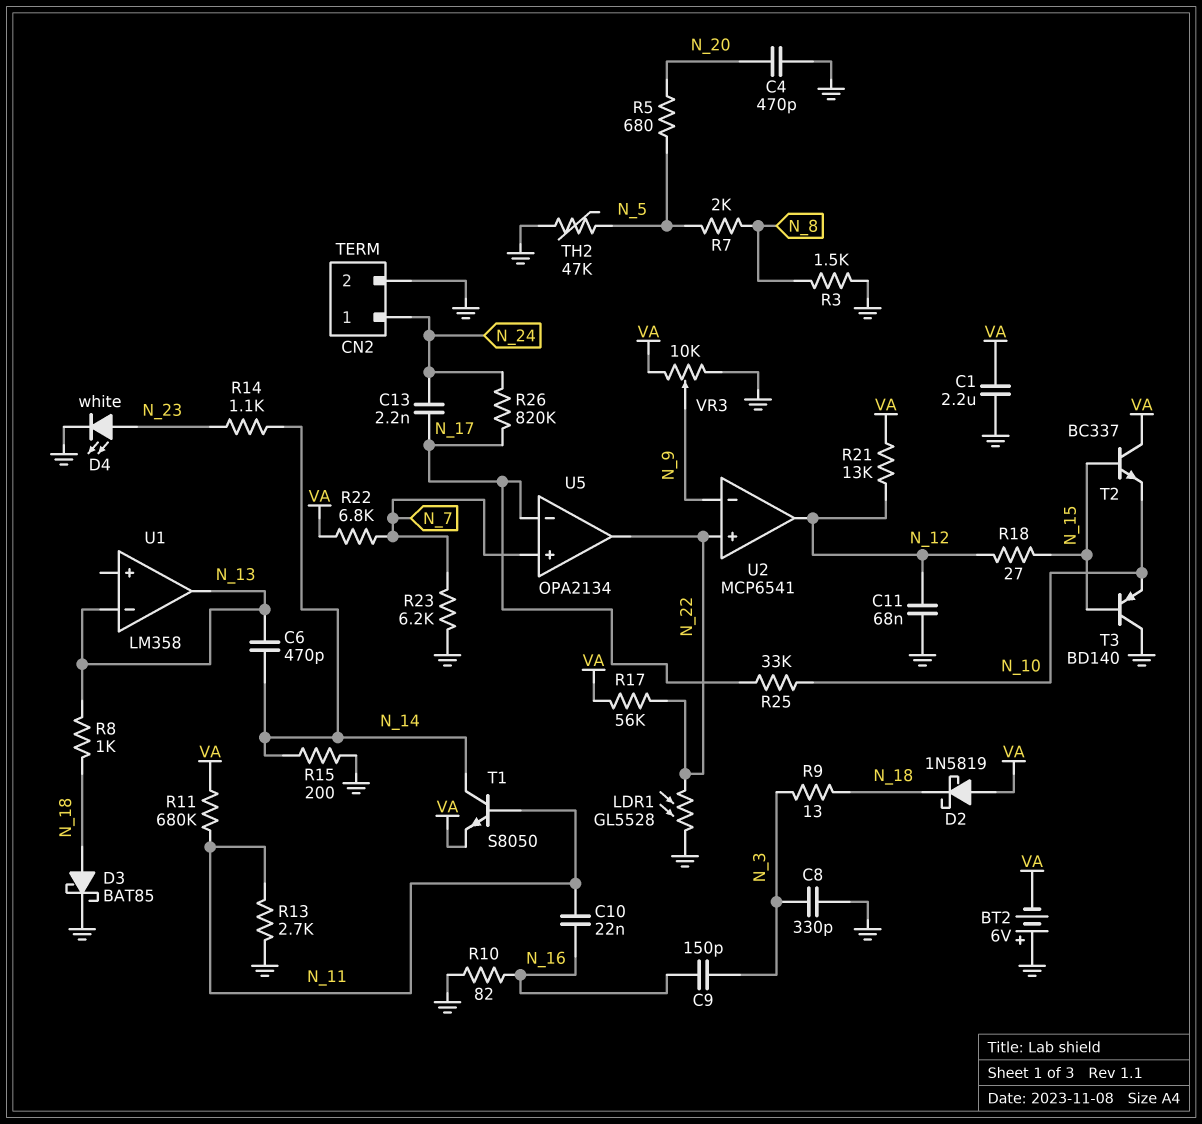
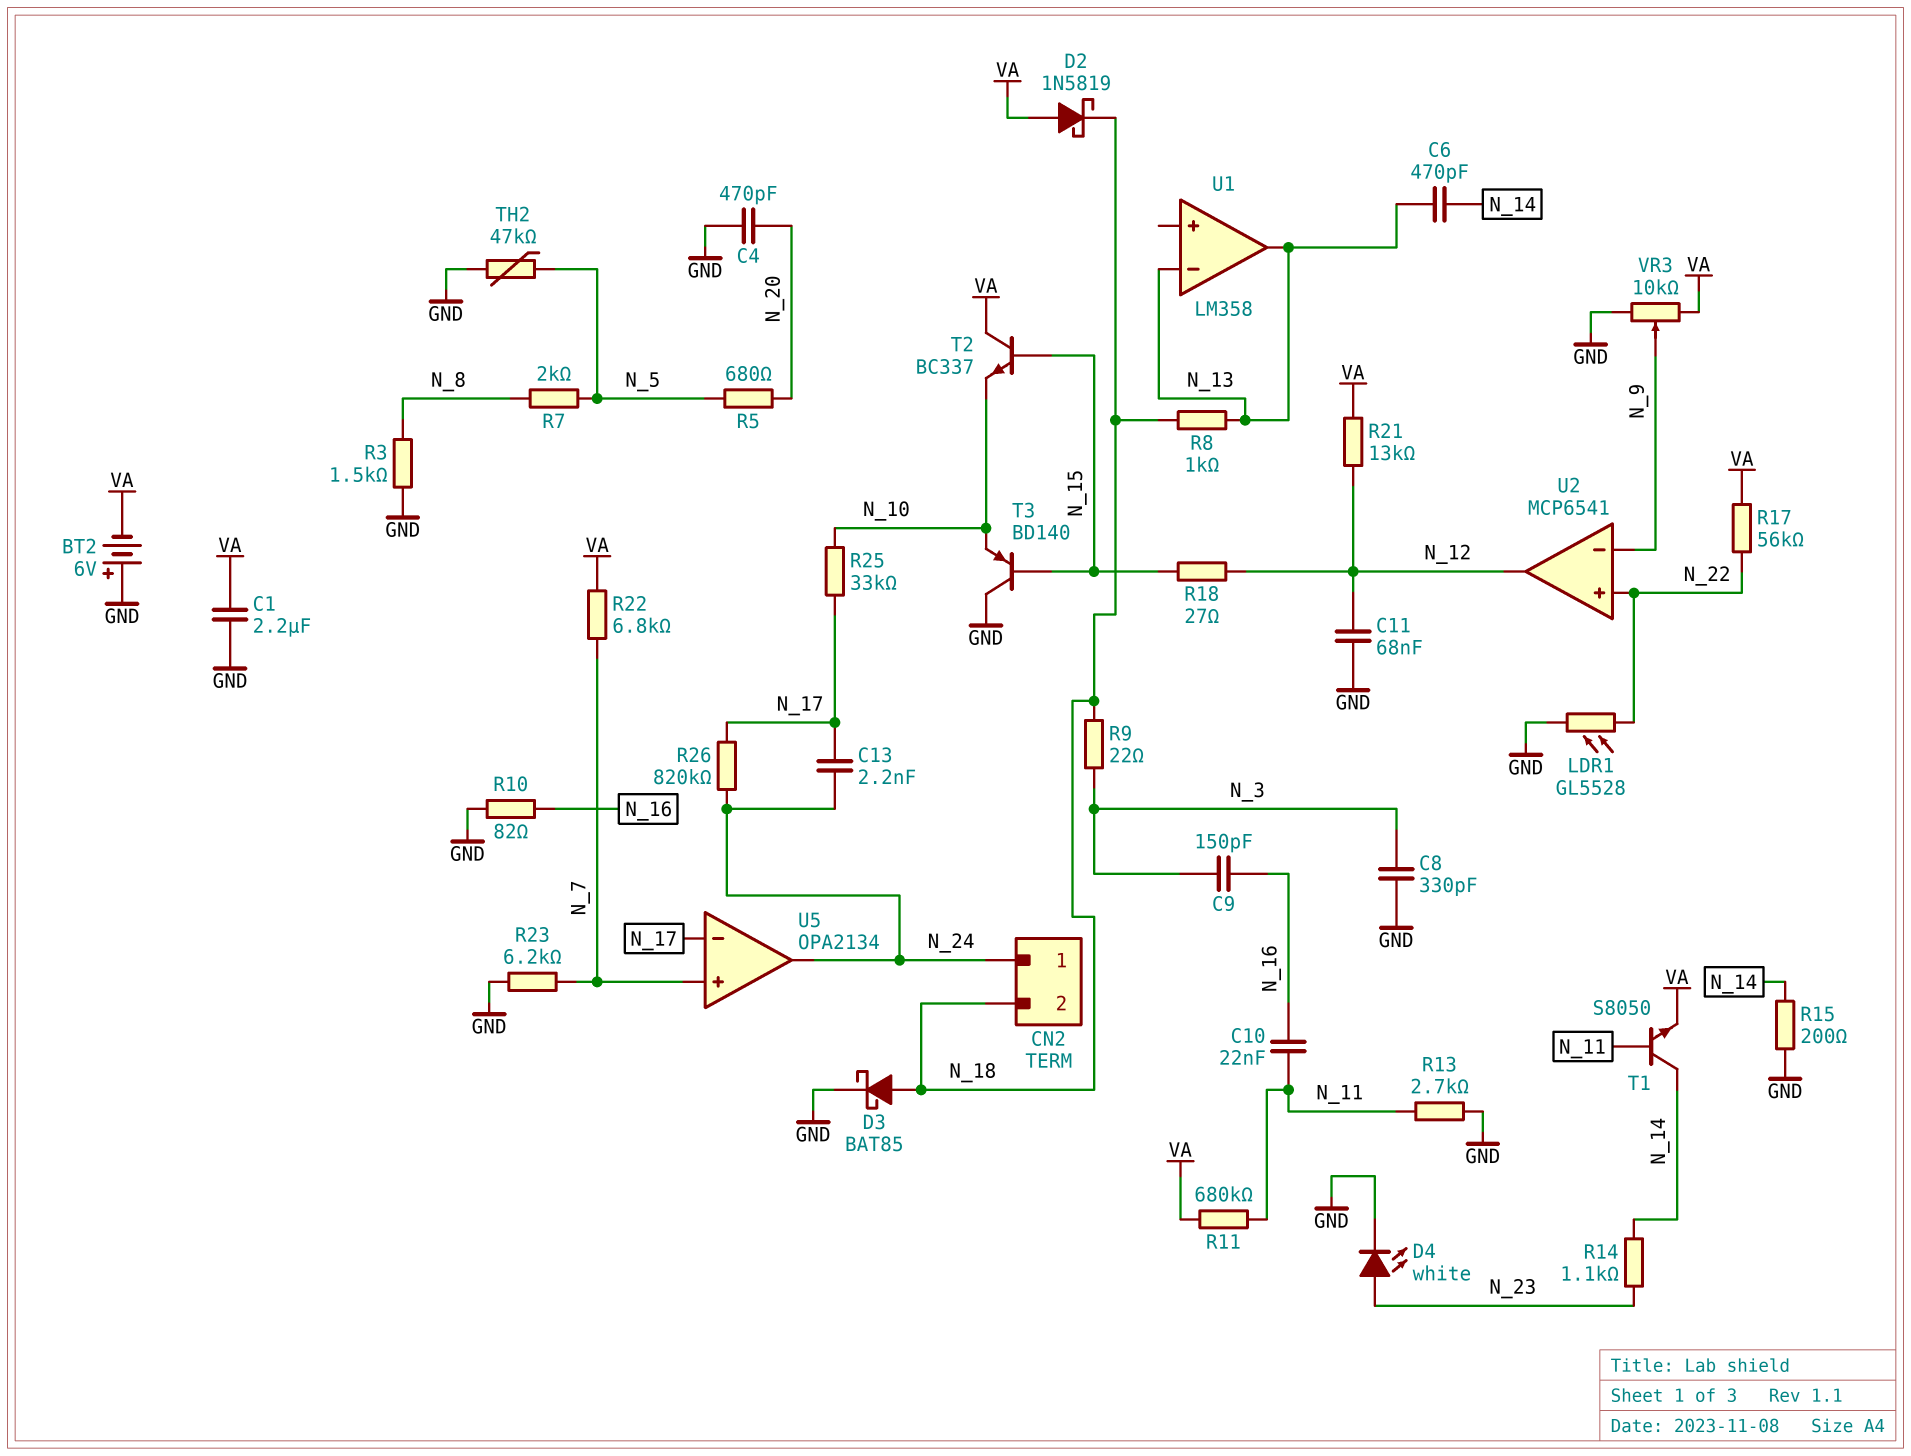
CN2 pin 2: GND -> N_18
R9: 13 (N_3, N_18) -> 22 (N_3, N_18)
U5 pin out: N_22 -> N_24

